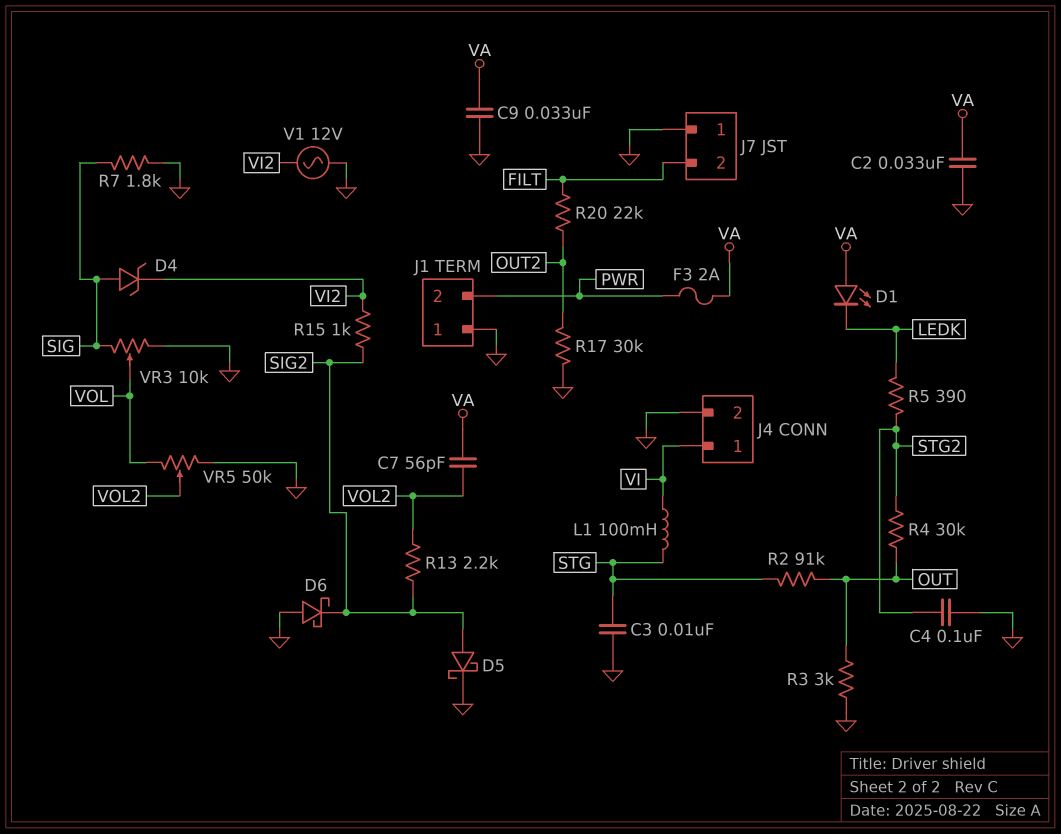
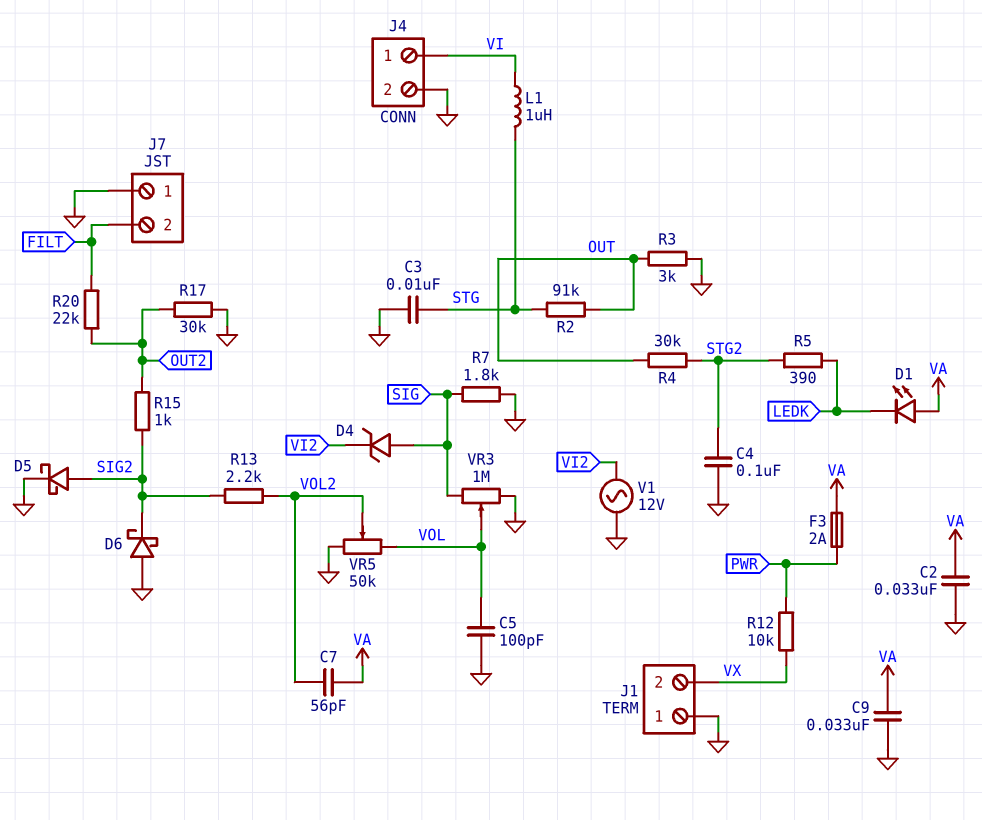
C5: none -> 100pF (GND, VOL)
J1 pin 2: PWR -> VX
L1: 100mH (STG, VI) -> 1uH (STG, VI)
R12: none -> 10k (PWR, VX)
R15: 1k (SIG2, VI2) -> 1k (OUT2, SIG2)
VR3: 10k (GND, SIG, wiper VOL) -> 1M (GND, SIG, wiper VOL)

